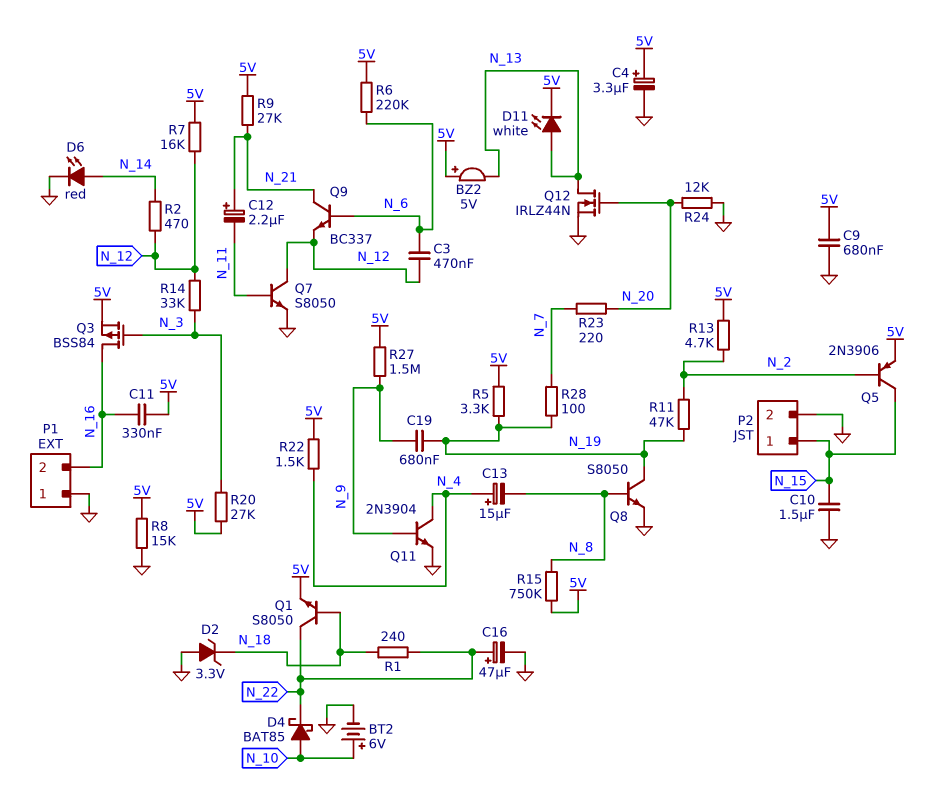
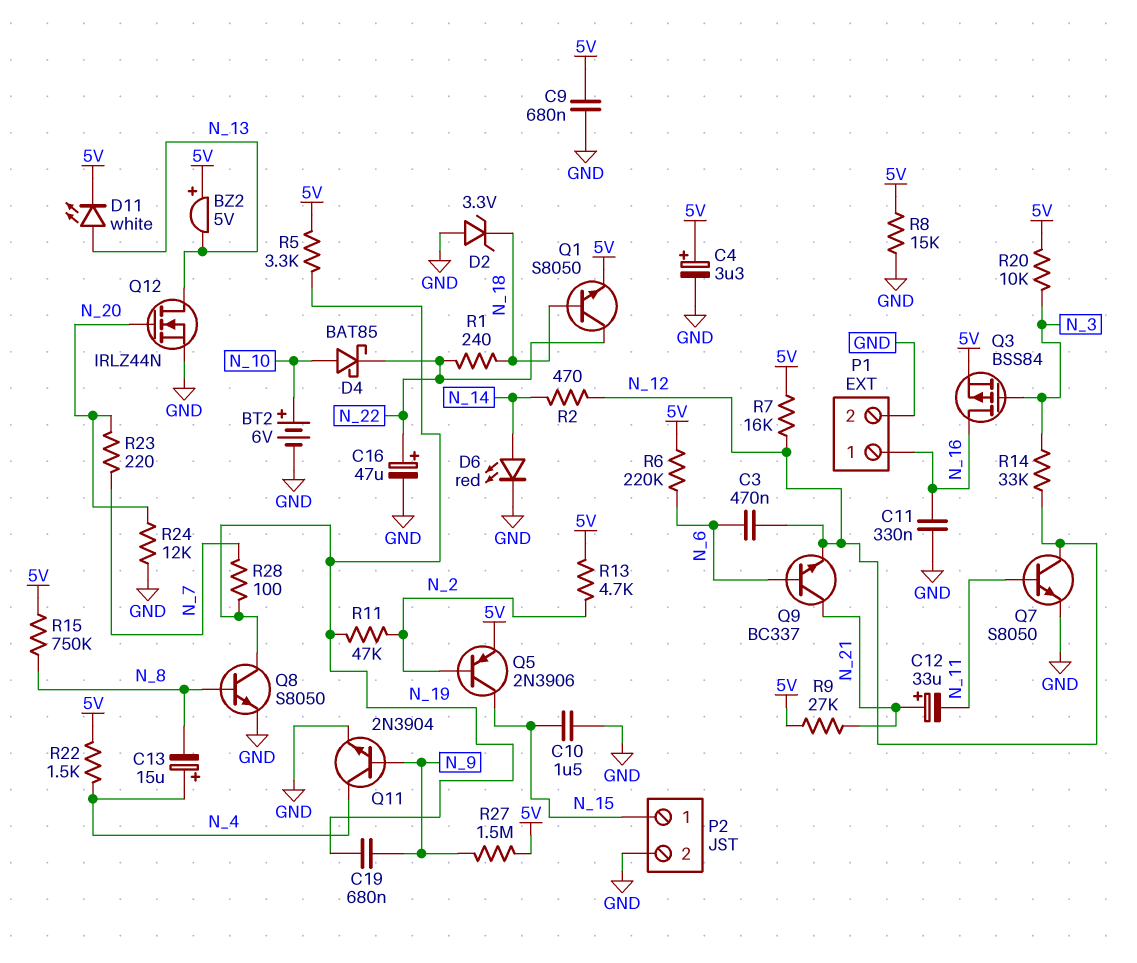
C11: 330nF (5V, N_16) -> 330nF (GND, N_16)
C12: 2.2uF (plus N_21, minus N_11) -> 33uF (plus N_21, minus N_11)
P1 pin 1: GND -> N_16
P1 pin 2: N_16 -> GND
R20: 27k (5V, N_3) -> 10k (5V, N_3)

